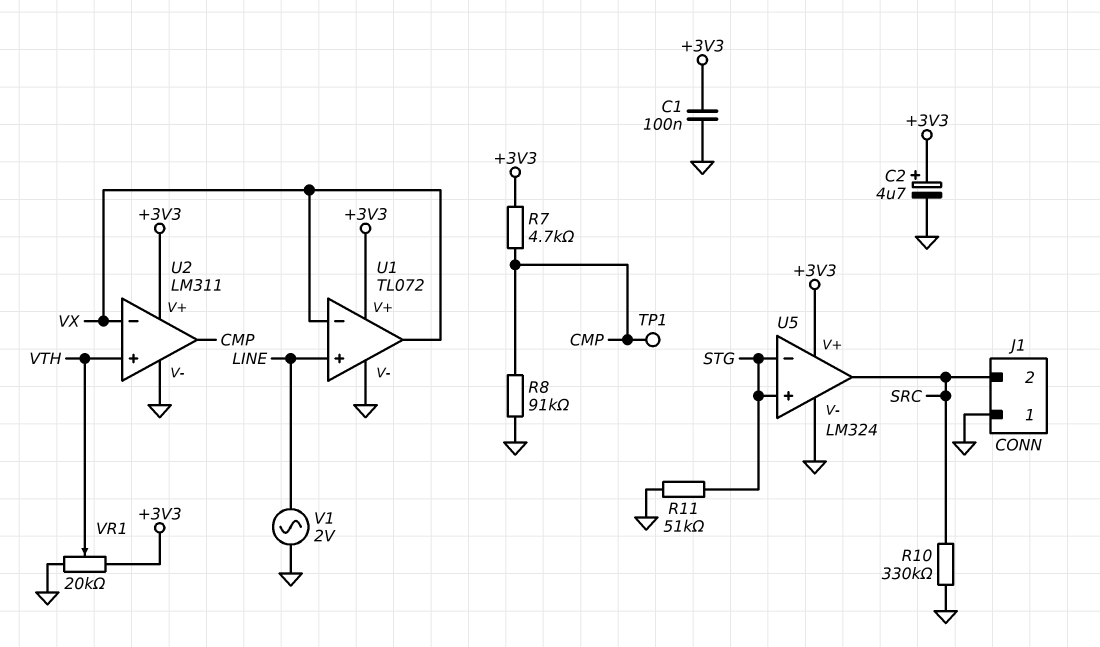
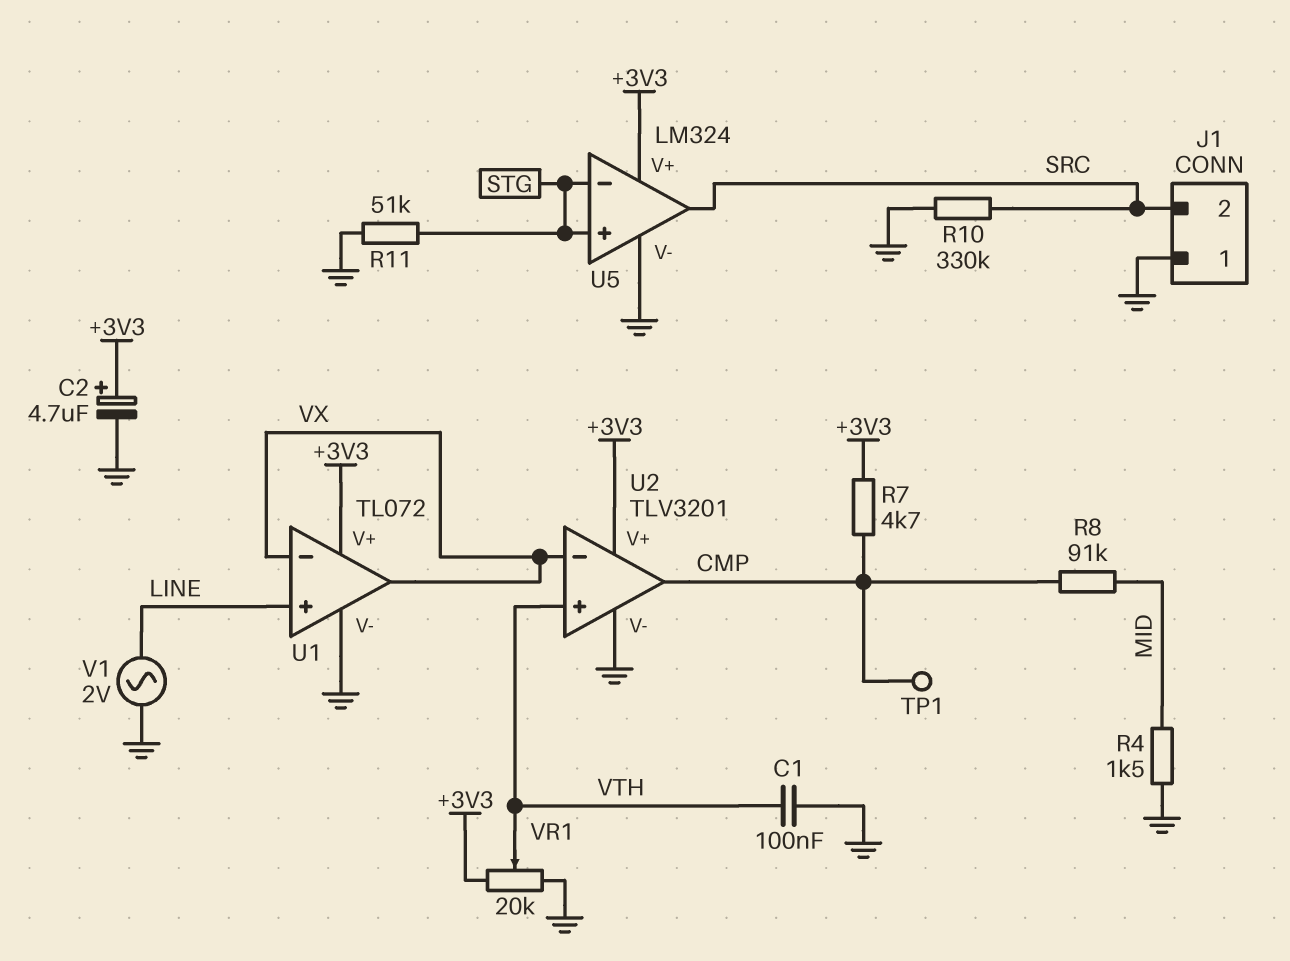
C1: 100nF (+3V3, GND) -> 100nF (GND, VTH)
R4: none -> 1.5k (GND, MID)
R8: 91k (CMP, GND) -> 91k (CMP, MID)
U2: LM311 -> TLV3201

